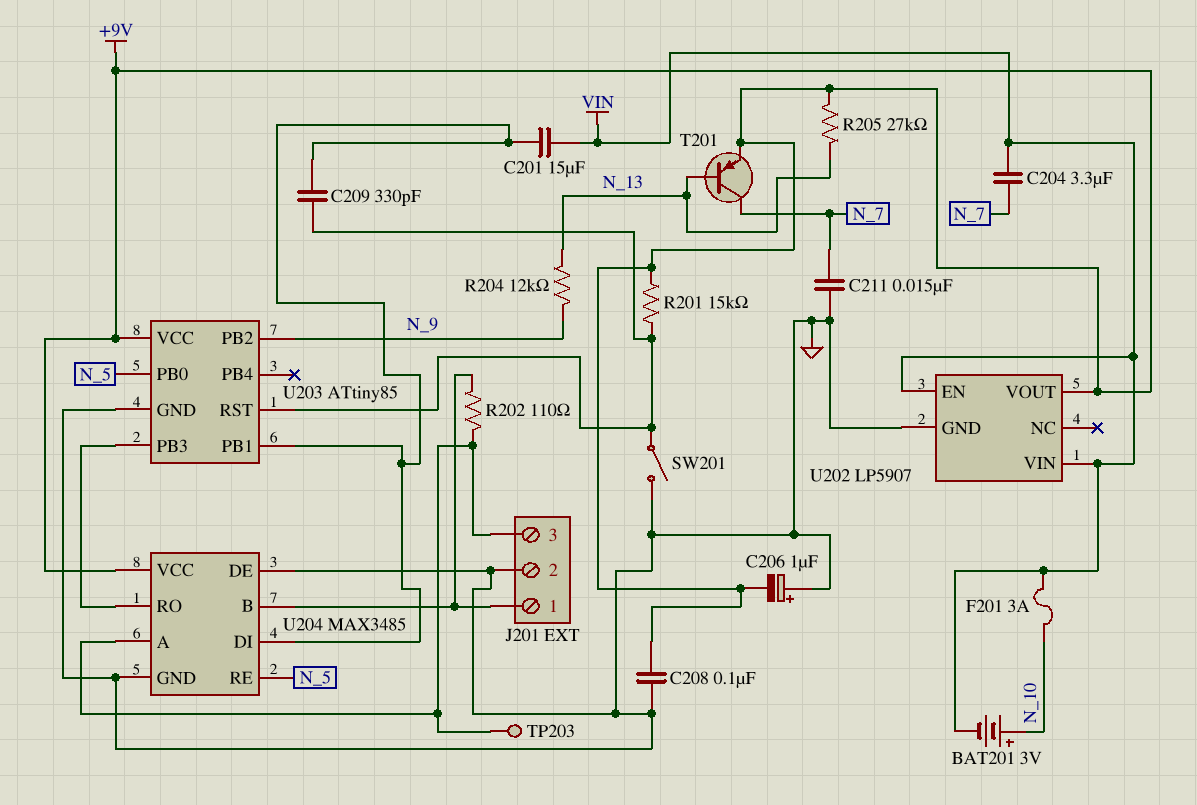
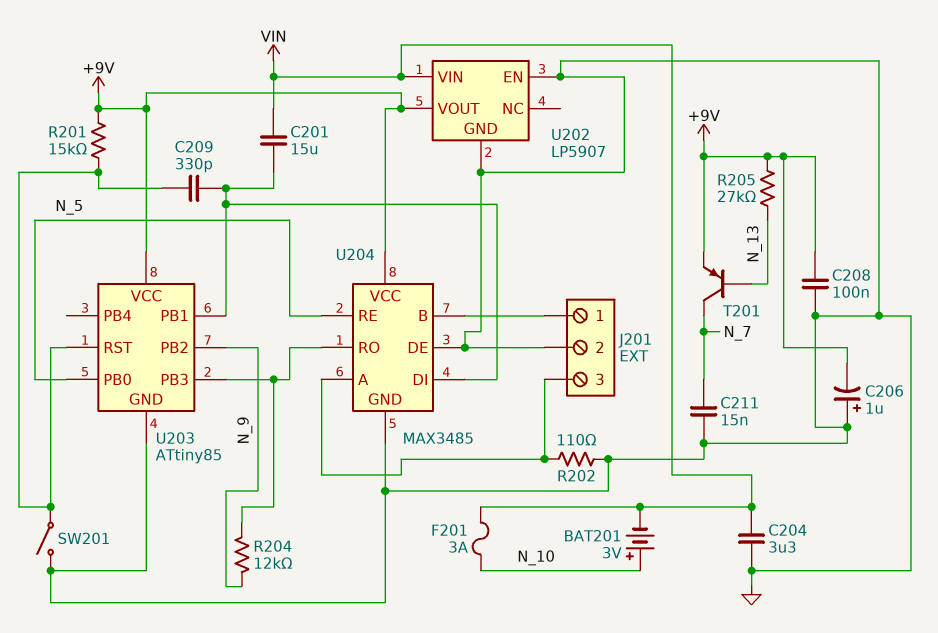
C204: 3.3uF (N_7, VIN) -> 3.3uF (GND, VIN)
R202: 110 (J201/1, J201/3) -> 110 (GND, J201/3)
R204: 12k (N_9, N_13) -> 12k (N_9, U203/PB3)
TP203: test point (J201/3) -> none
U202 pin EN: VIN -> GND

